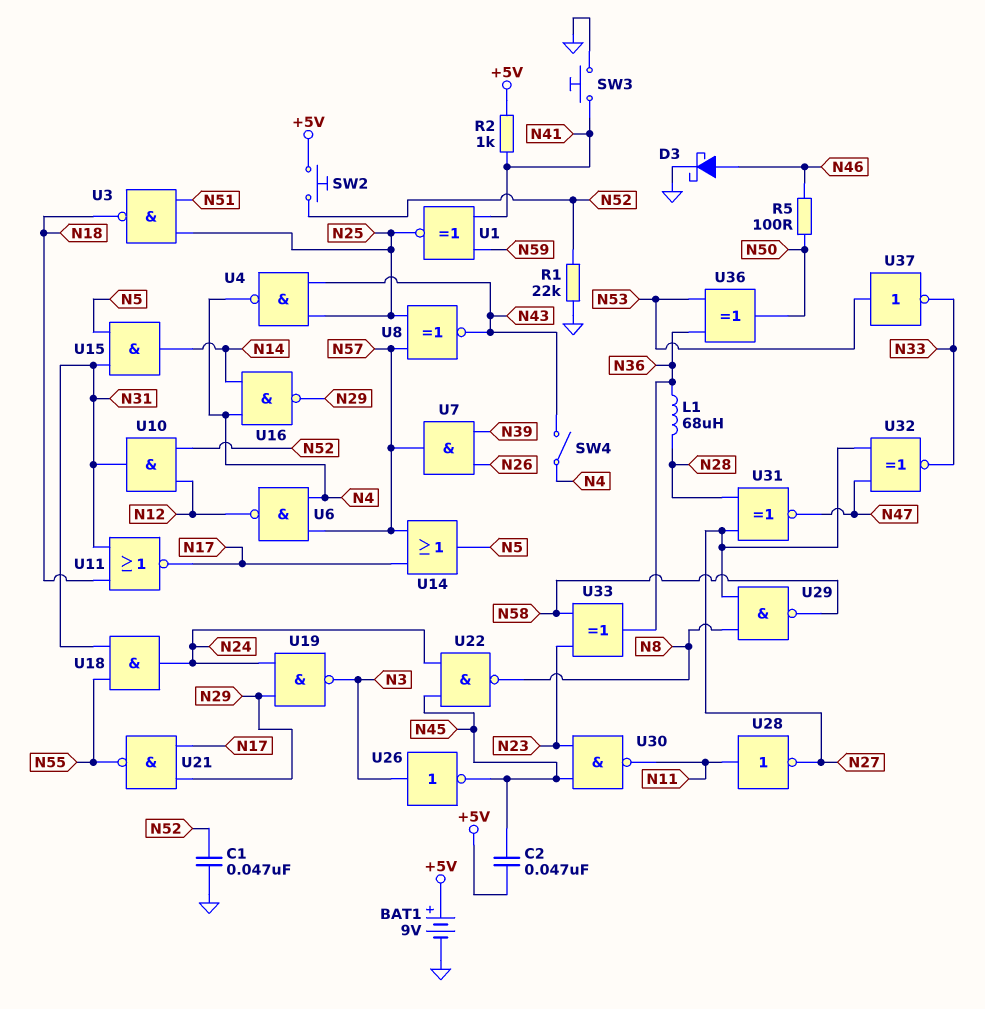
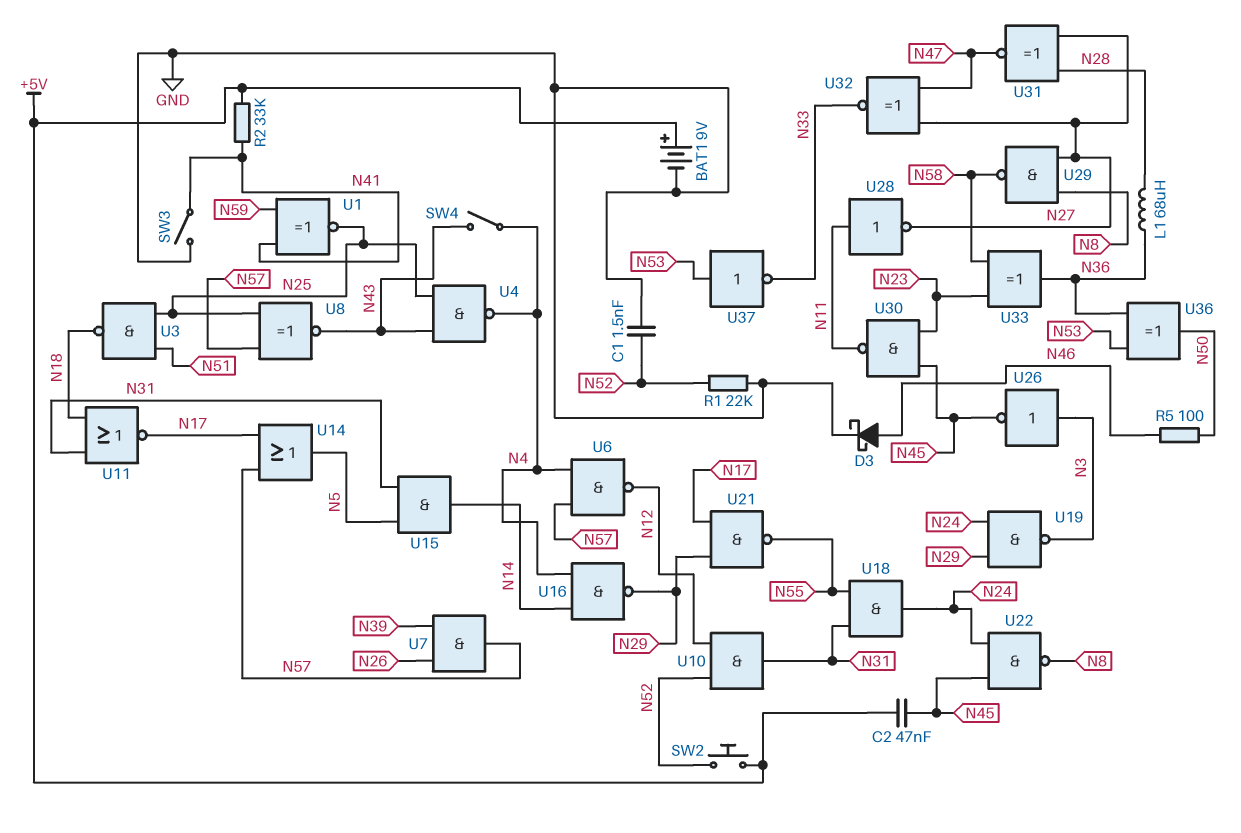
C1: 47nF (GND, N52) -> 1.5nF (GND, N52)
R2: 1k (+5V, N41) -> 33k (+5V, N41)
SW3: button (GND, N41) -> switch (GND, N41)

